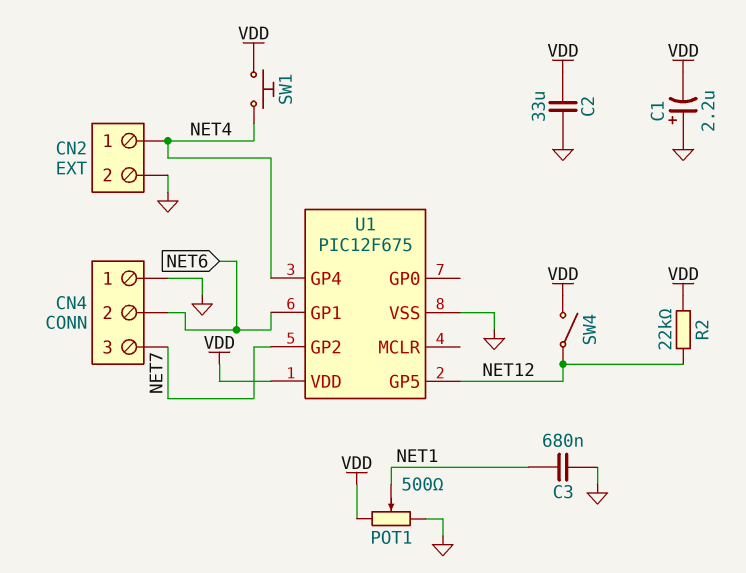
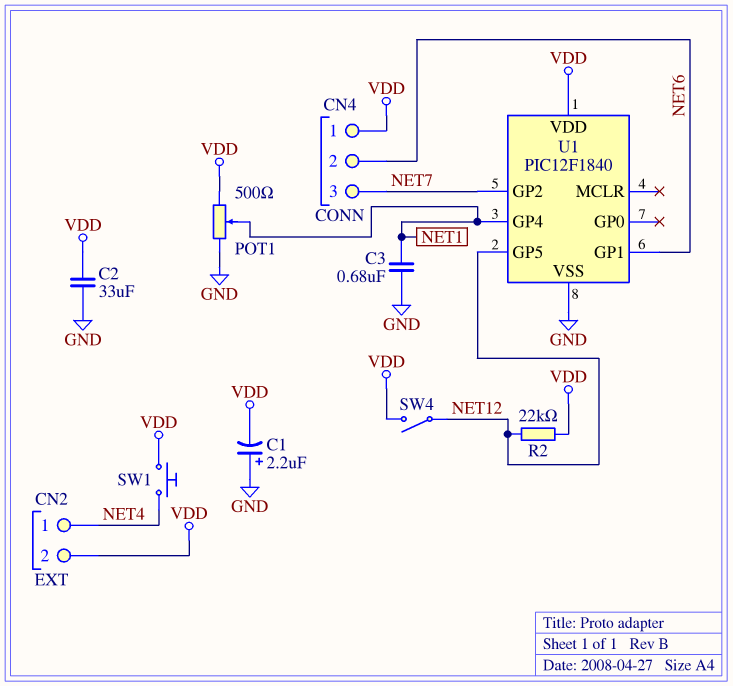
CN2 pin 2: GND -> VDD
CN4 pin 1: GND -> VDD
U1: PIC12F675 -> PIC12F1840
U1 pin GP4: NET4 -> NET1

